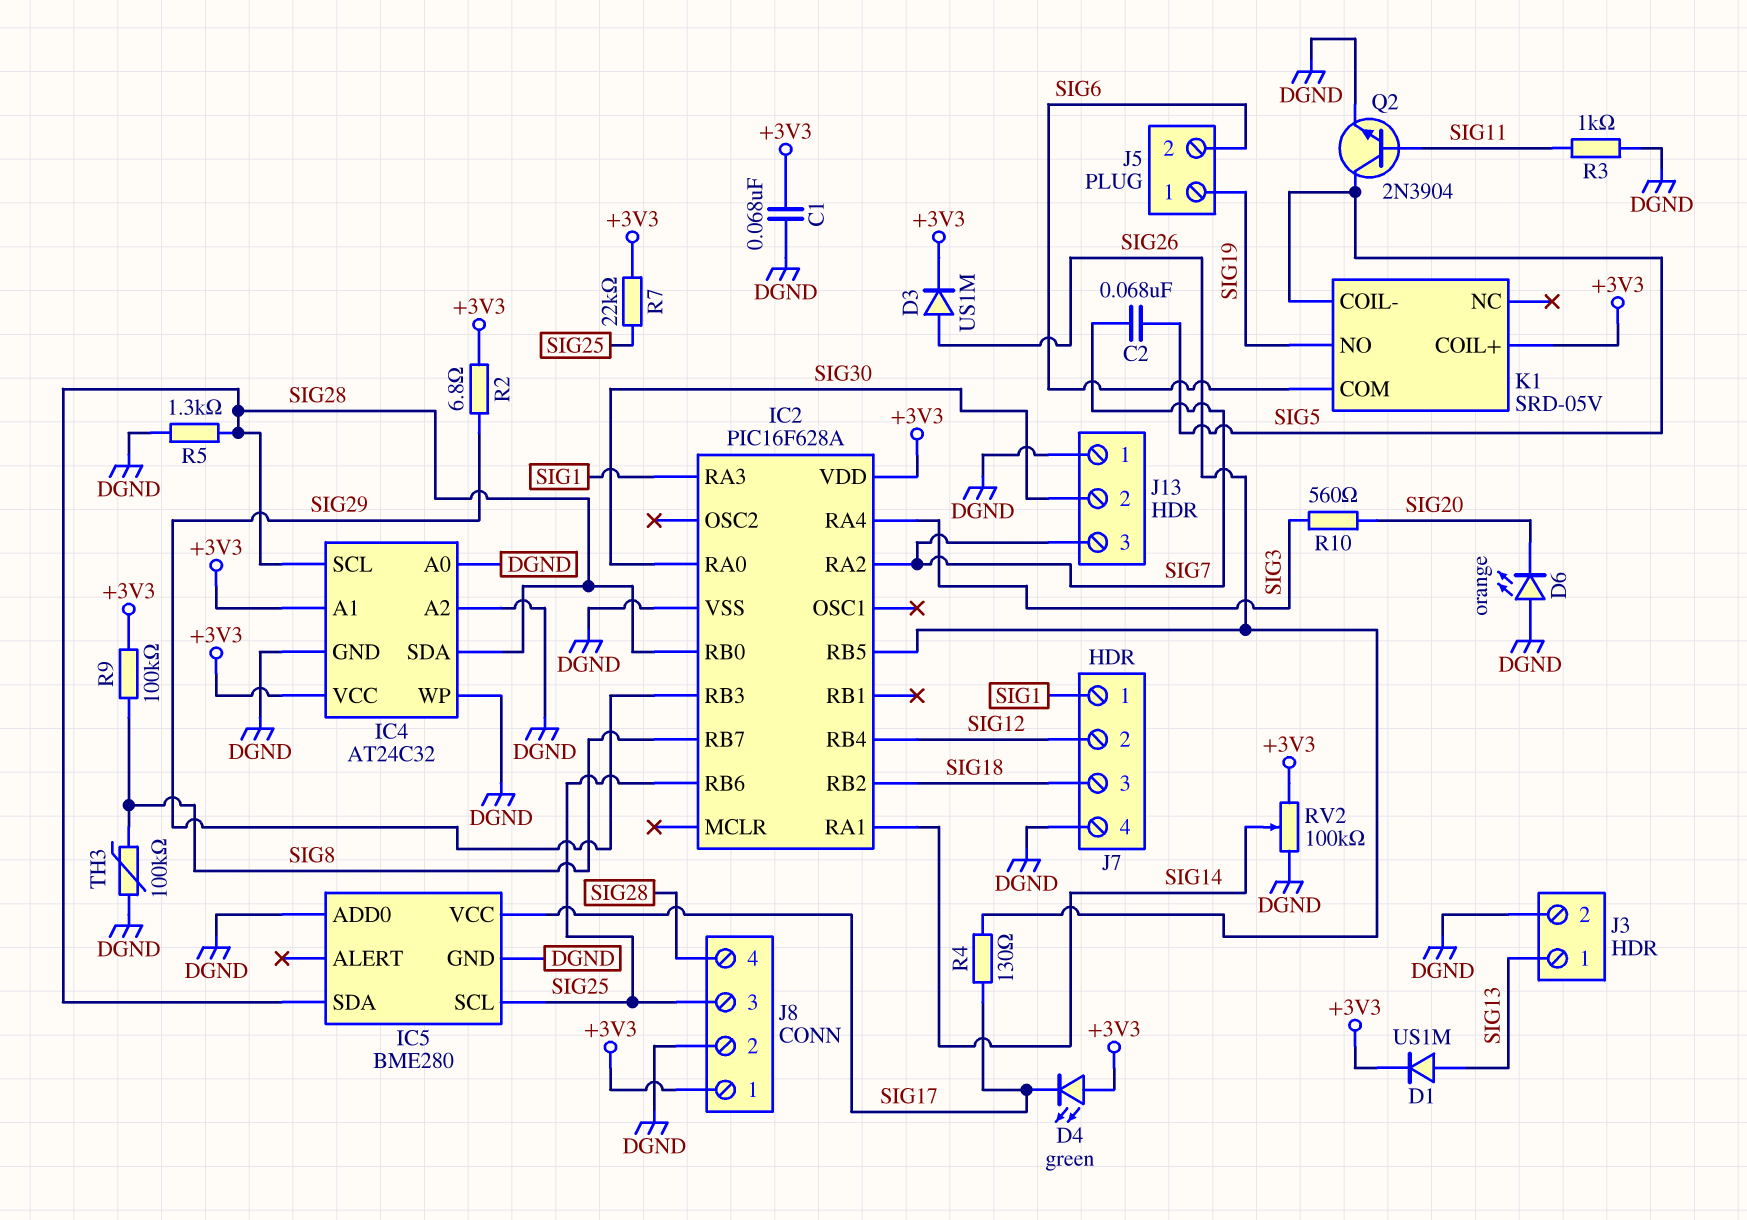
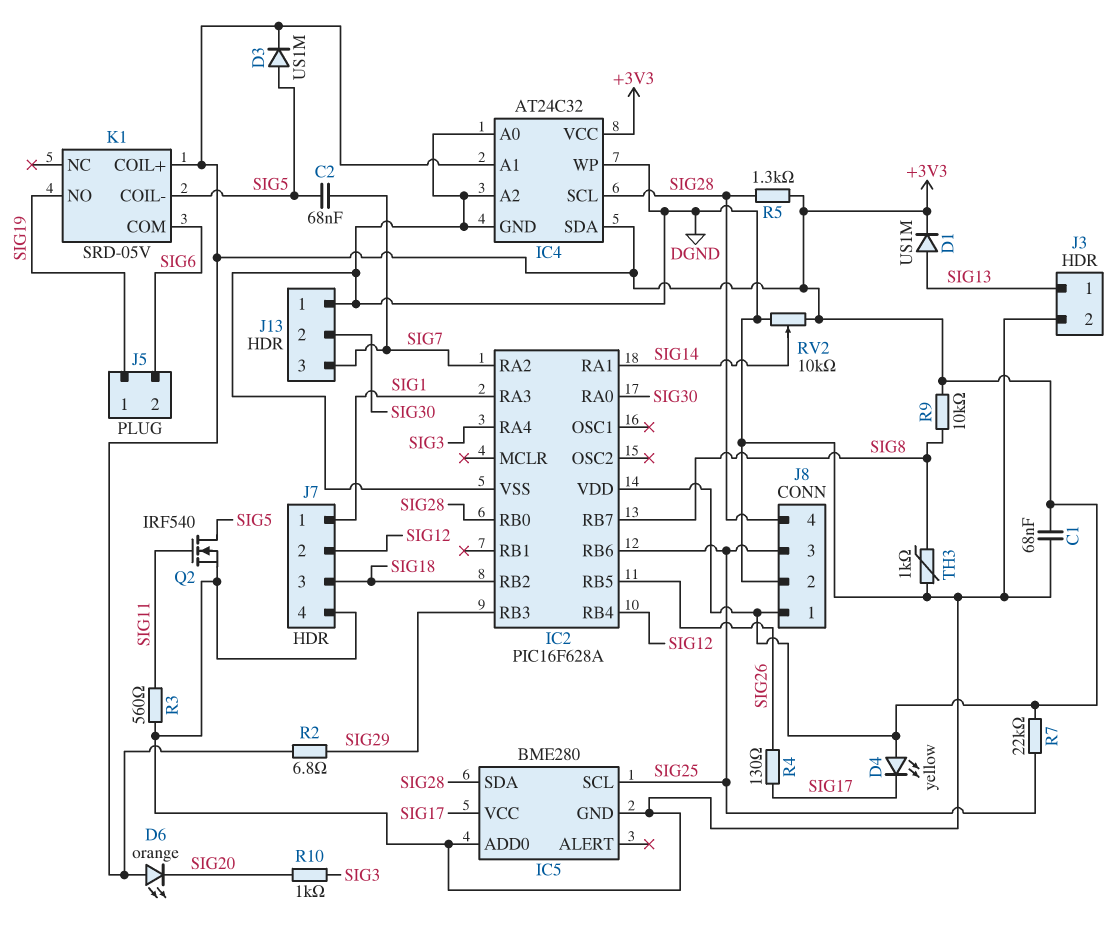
D3: diode US1M (A SIG26, K +3V3) -> diode US1M (A SIG5, K +3V3)
D4: LED green (A +3V3, K SIG17) -> LED yellow (A +3V3, K SIG17)
D6: LED orange (A DGND, K SIG20) -> LED orange (A +3V3, K SIG20)
IC4 pin SDA: SIG28 -> +3V3
Q2: NPN 2N3904 (B SIG11, C SIG5, E DGND) -> NMOS IRF540 (G SIG11, D SIG5, S DGND)
R3: 1k (DGND, SIG11) -> 560 (DGND, SIG11)
R5: 1.3k (DGND, SIG28) -> 1.3k (+3V3, SIG28)
R9: 100k (+3V3, SIG8) -> 10k (+3V3, SIG8)
R10: 560 (SIG3, SIG20) -> 1k (SIG3, SIG20)
RV2: 100k (+3V3, DGND, wiper SIG14) -> 10k (+3V3, DGND, wiper SIG14)
TH3: 100k (DGND, SIG8) -> 1k (DGND, SIG8)

